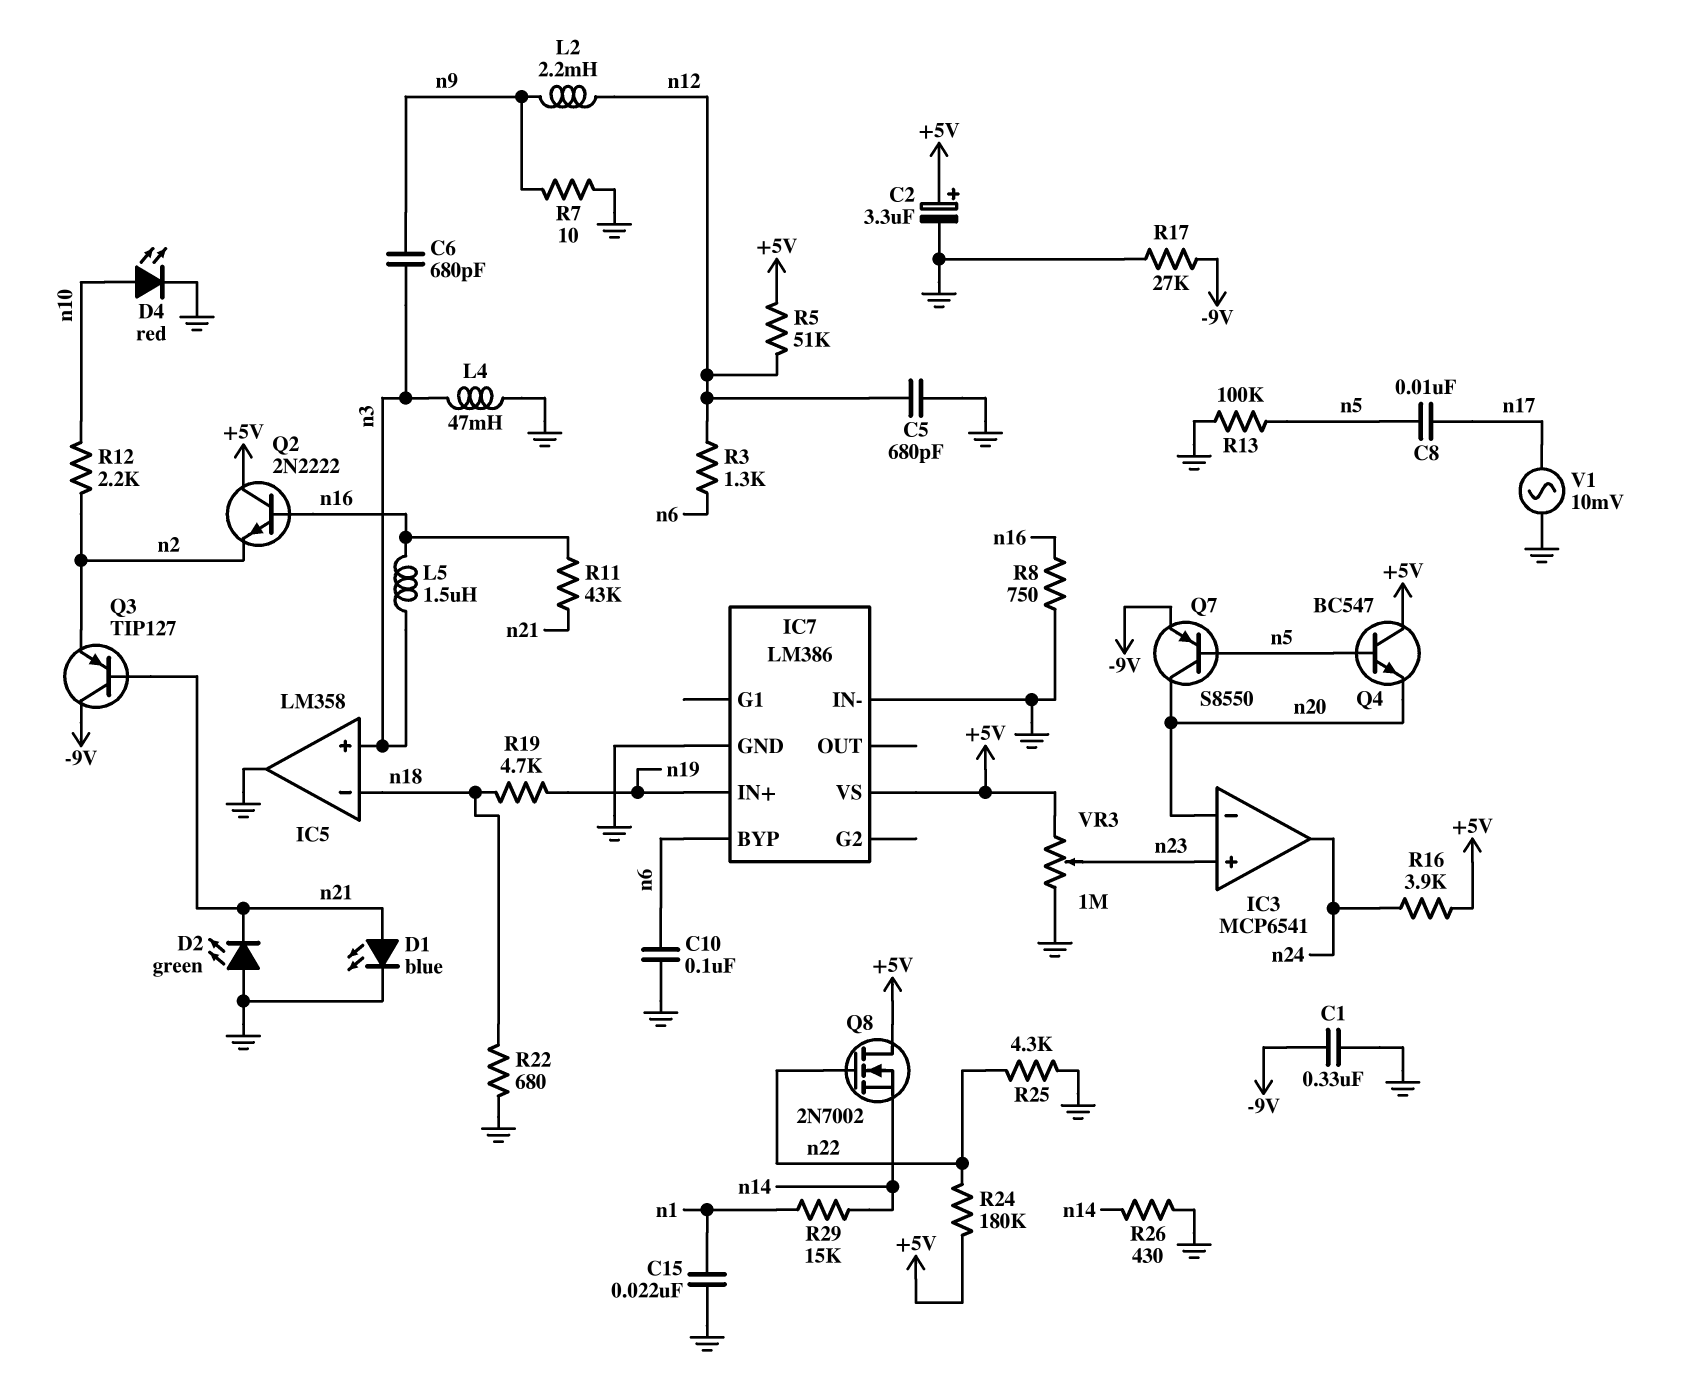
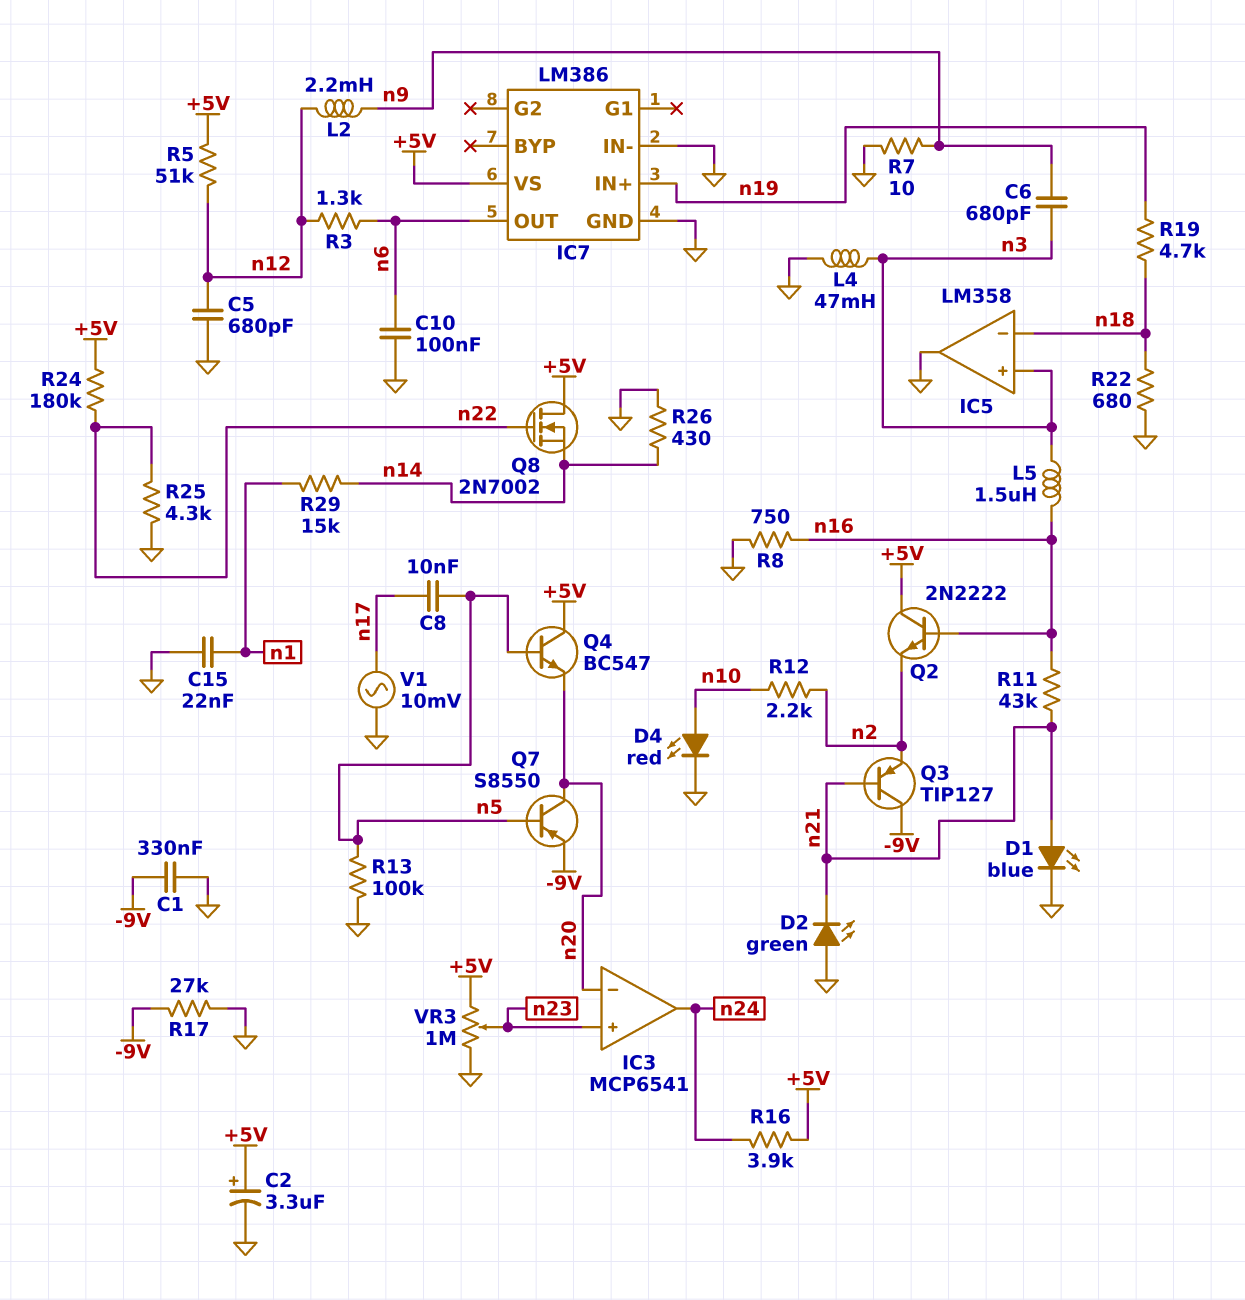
IC7 pin BYP: n6 -> none
IC7 pin OUT: none -> n6

